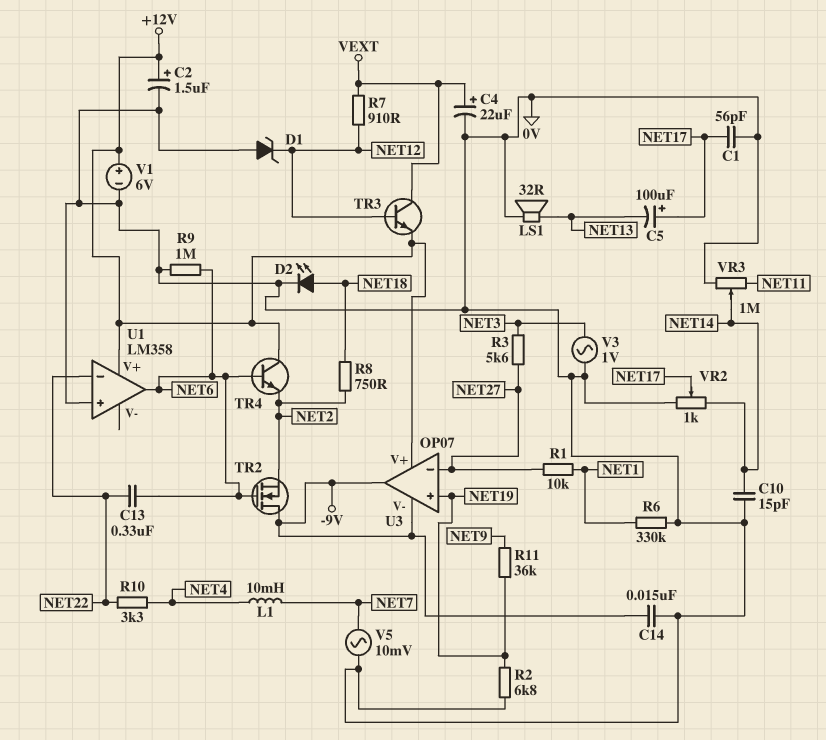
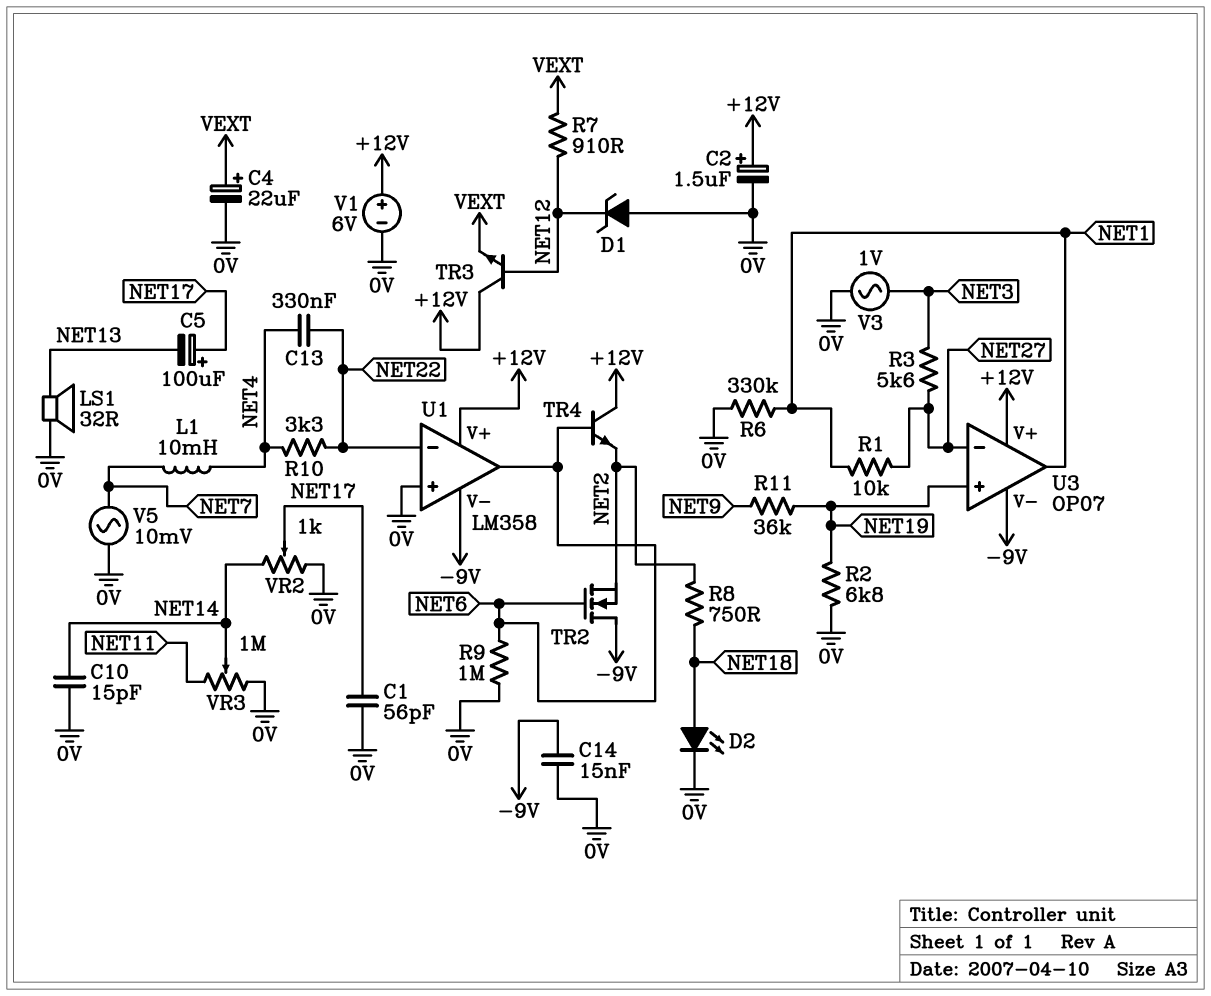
C13: 330nF (NET6, NET22) -> 330nF (NET4, NET22)
TR3: NPN (B NET12, C VEXT, E +12V) -> NPN (B NET12, C +12V, E VEXT)
U1 pin V-: none -> -9V
U3 pin out: -9V -> NET1

